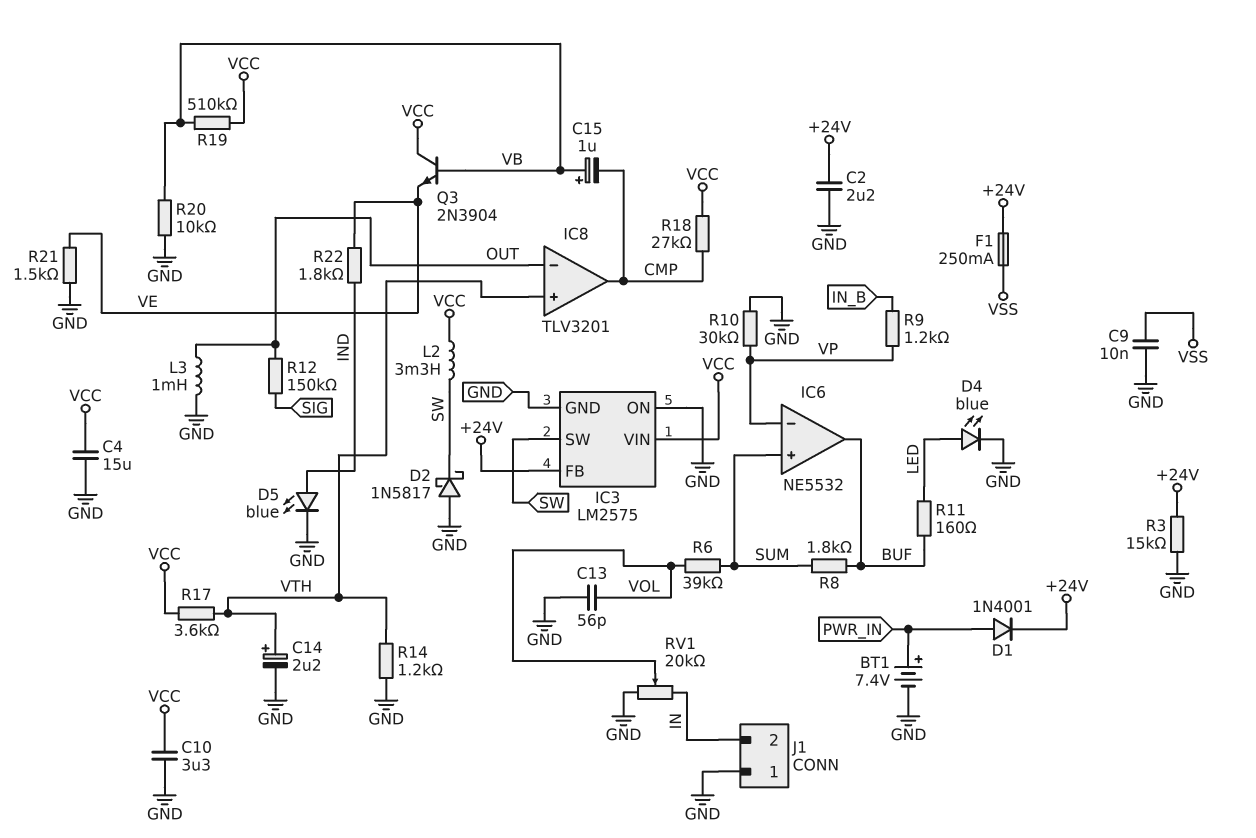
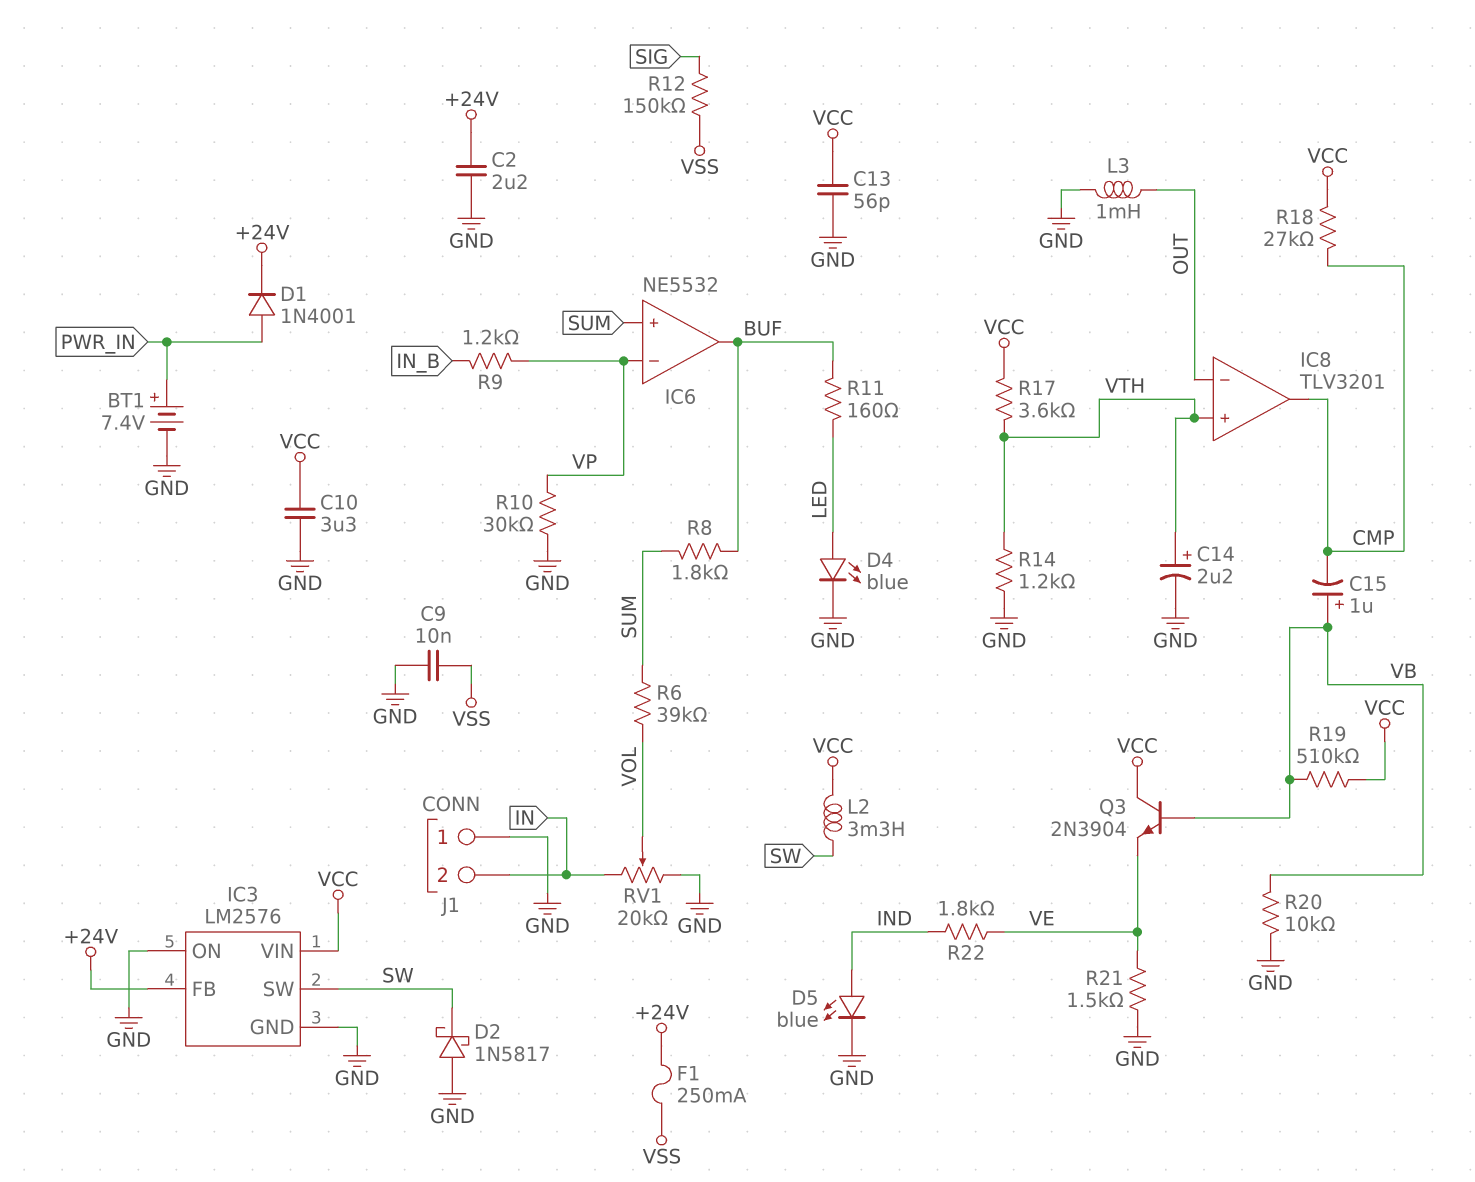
C4: 15uF (GND, VCC) -> none
C13: 56pF (GND, VOL) -> 56pF (GND, VCC)
IC3: LM2575 -> LM2576
R3: 15k (+24V, GND) -> none
R12: 150k (OUT, SIG) -> 150k (SIG, VSS)

